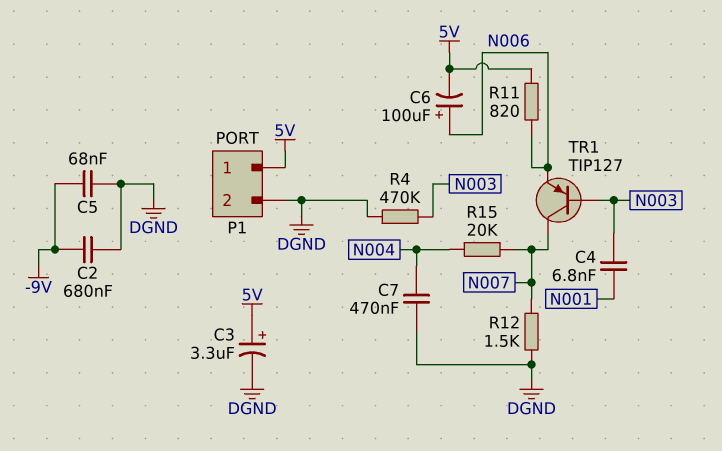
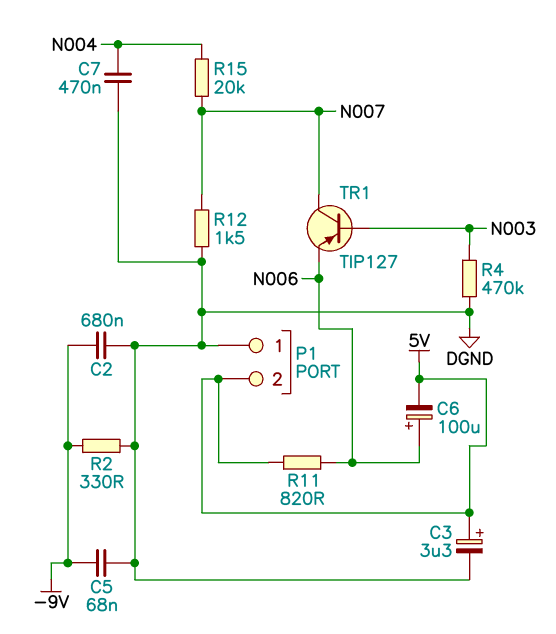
C4: 6.8nF (N001, N003) -> none
P1 pin 1: 5V -> DGND
P1 pin 2: DGND -> 5V
R2: none -> 330 (-9V, DGND)

